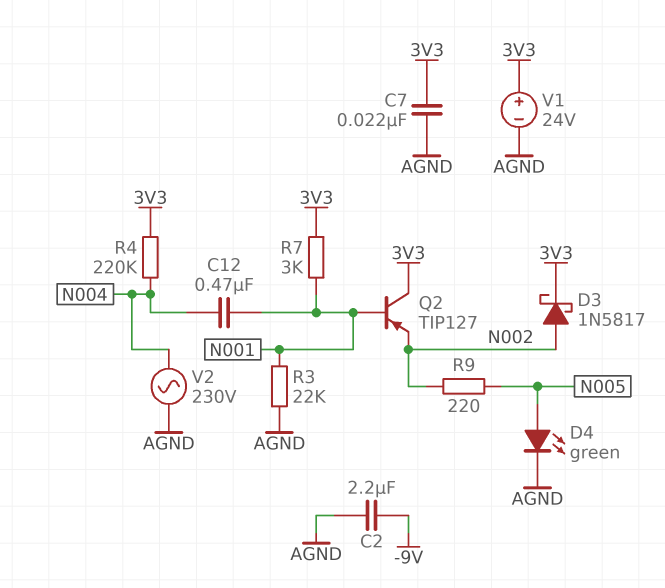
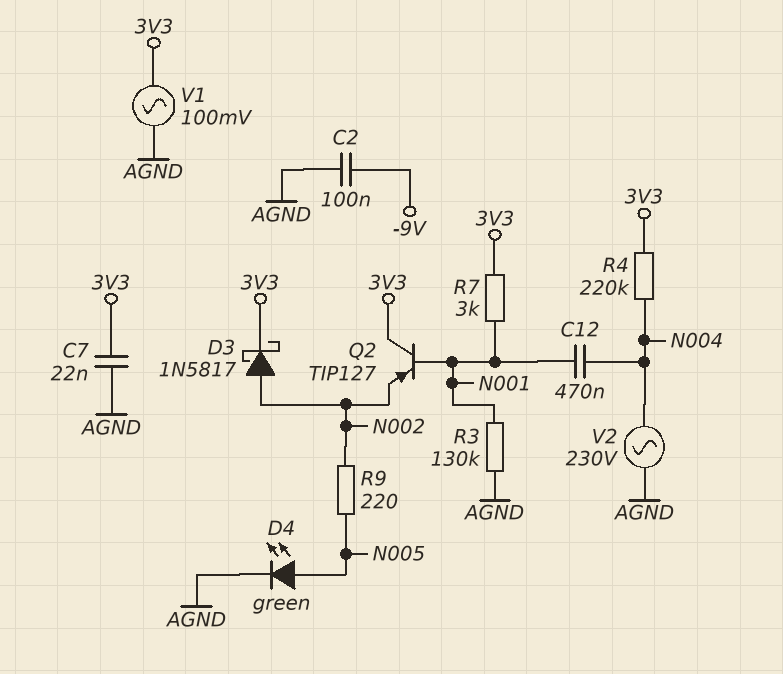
C2: 2.2uF (-9V, AGND) -> 100nF (-9V, AGND)
R3: 22k (AGND, N001) -> 130k (AGND, N001)
V1: 24V (plus 3V3, minus AGND) -> AC 100mV (3V3, AGND)

